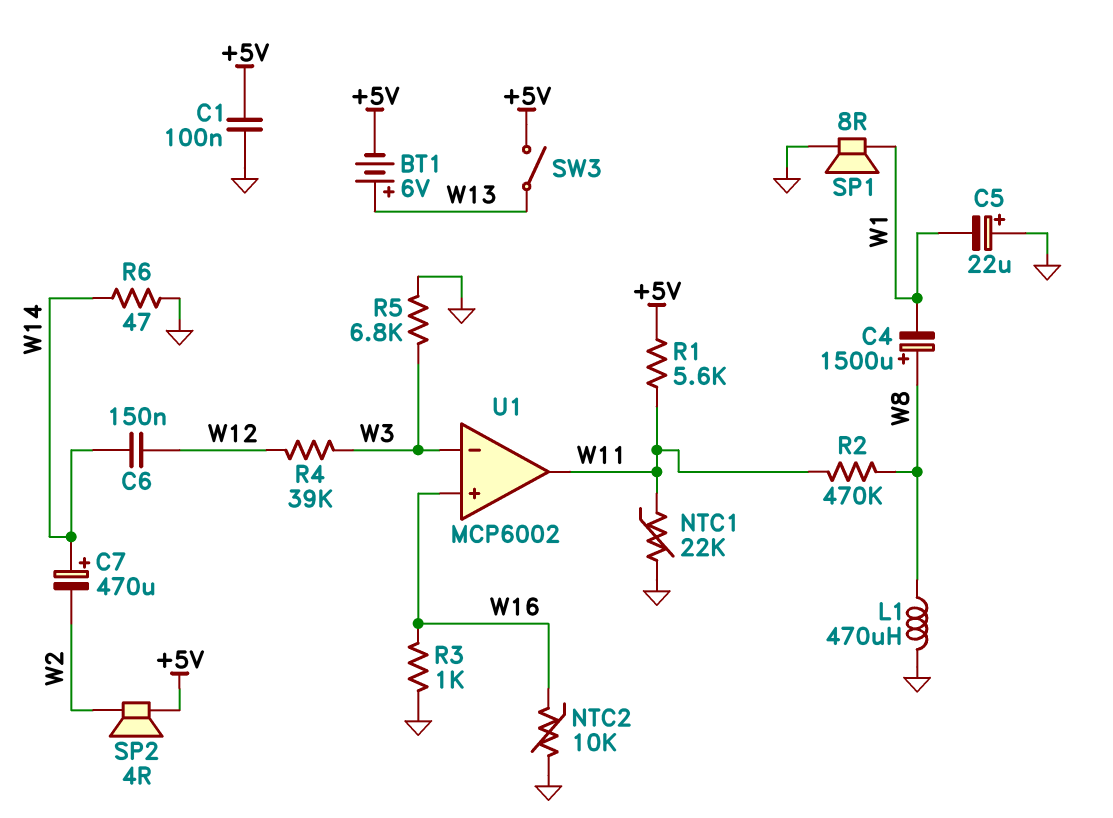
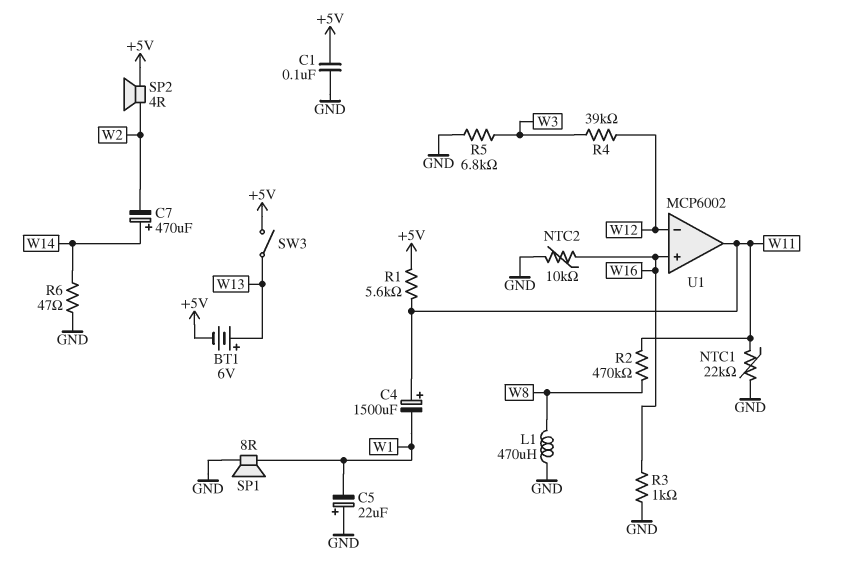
C4: 1500uF (plus W8, minus W1) -> 1500uF (plus W11, minus W1)
C6: 150nF (W12, W14) -> none
U1 pin in-: W3 -> W12

